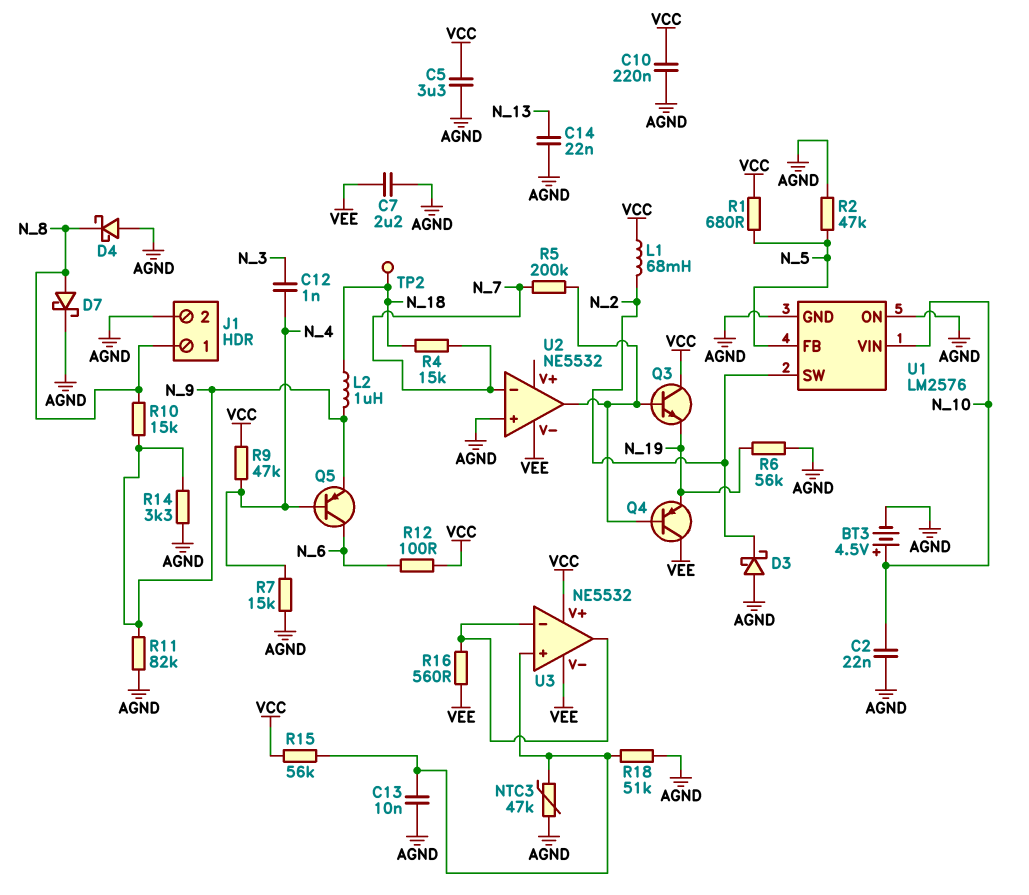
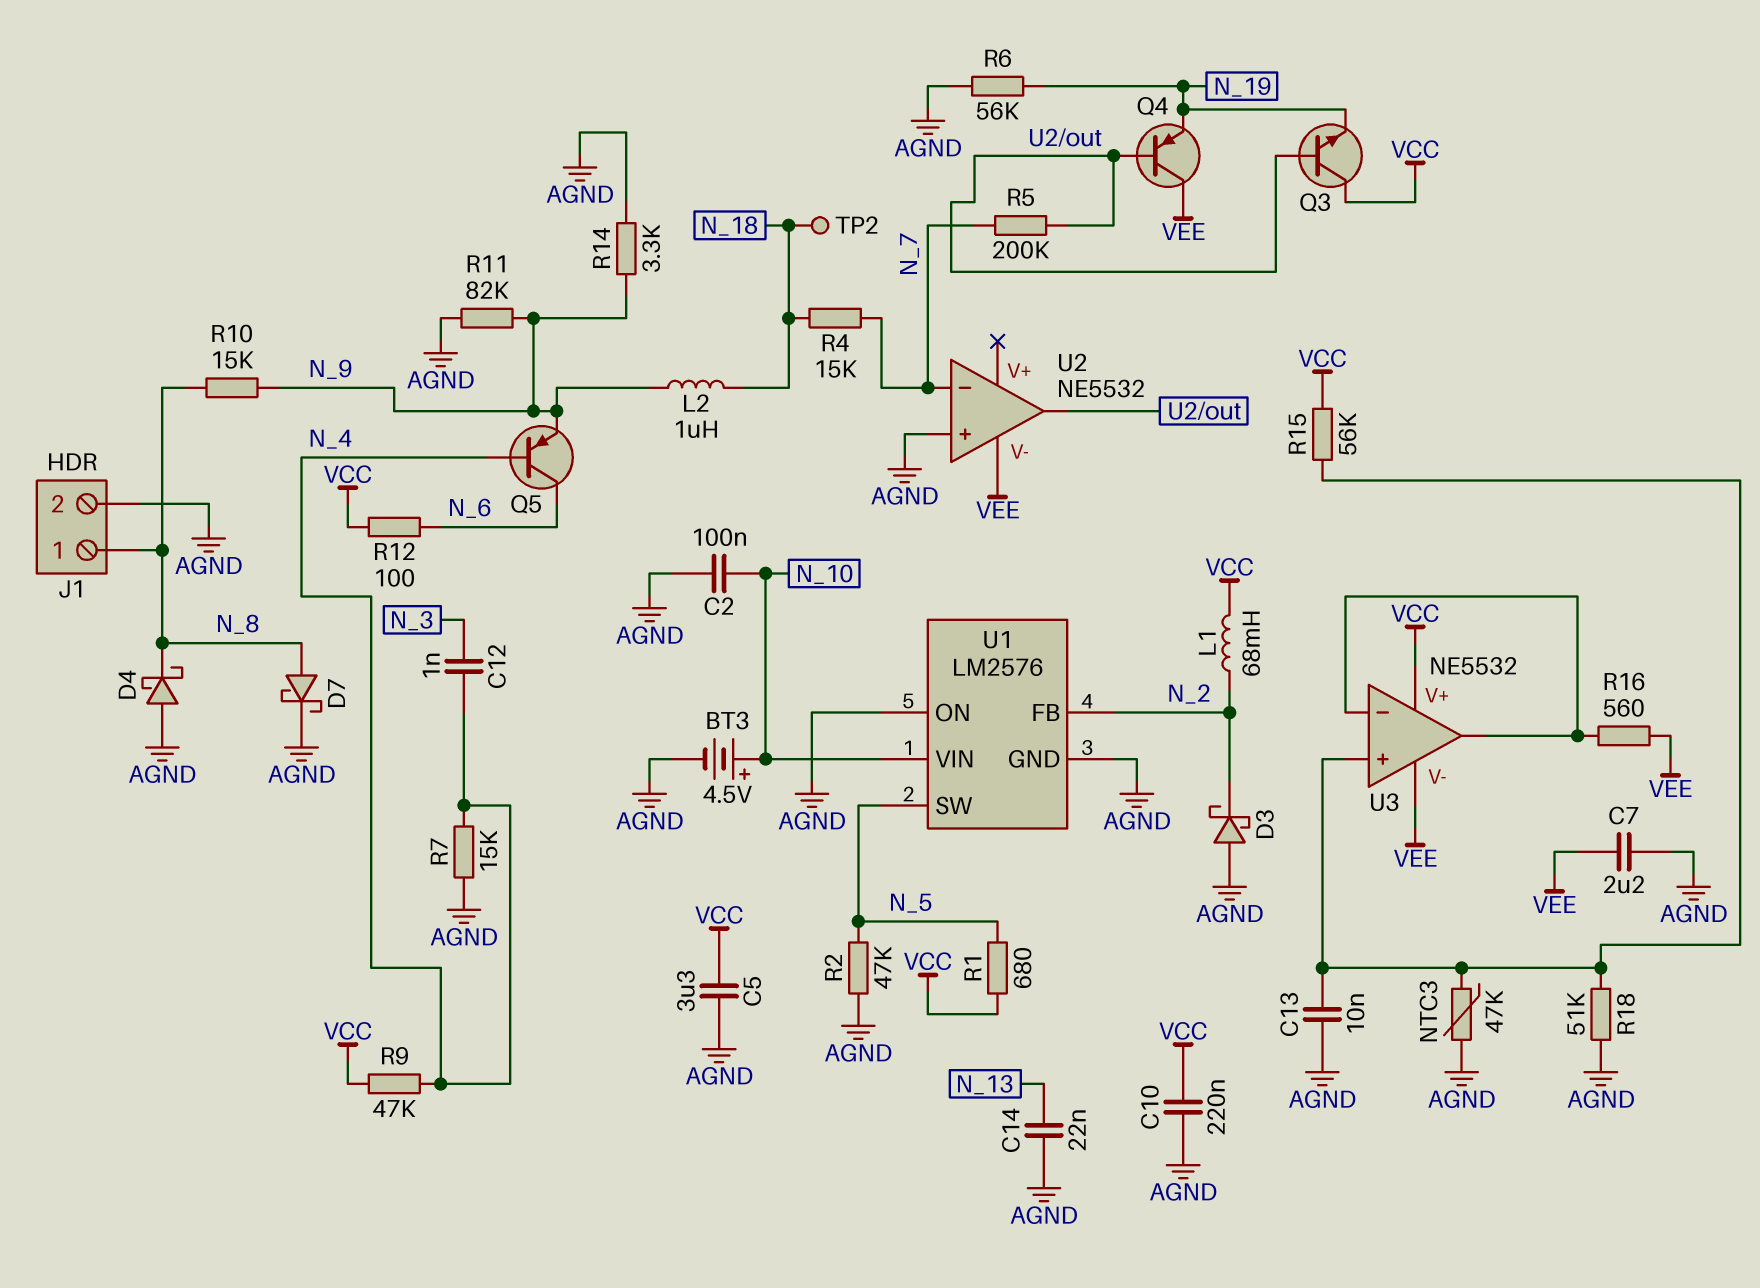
C2: 22nF (AGND, N_10) -> 100nF (AGND, N_10)
U1 pin FB: N_5 -> N_2
U1 pin SW: N_2 -> N_5

